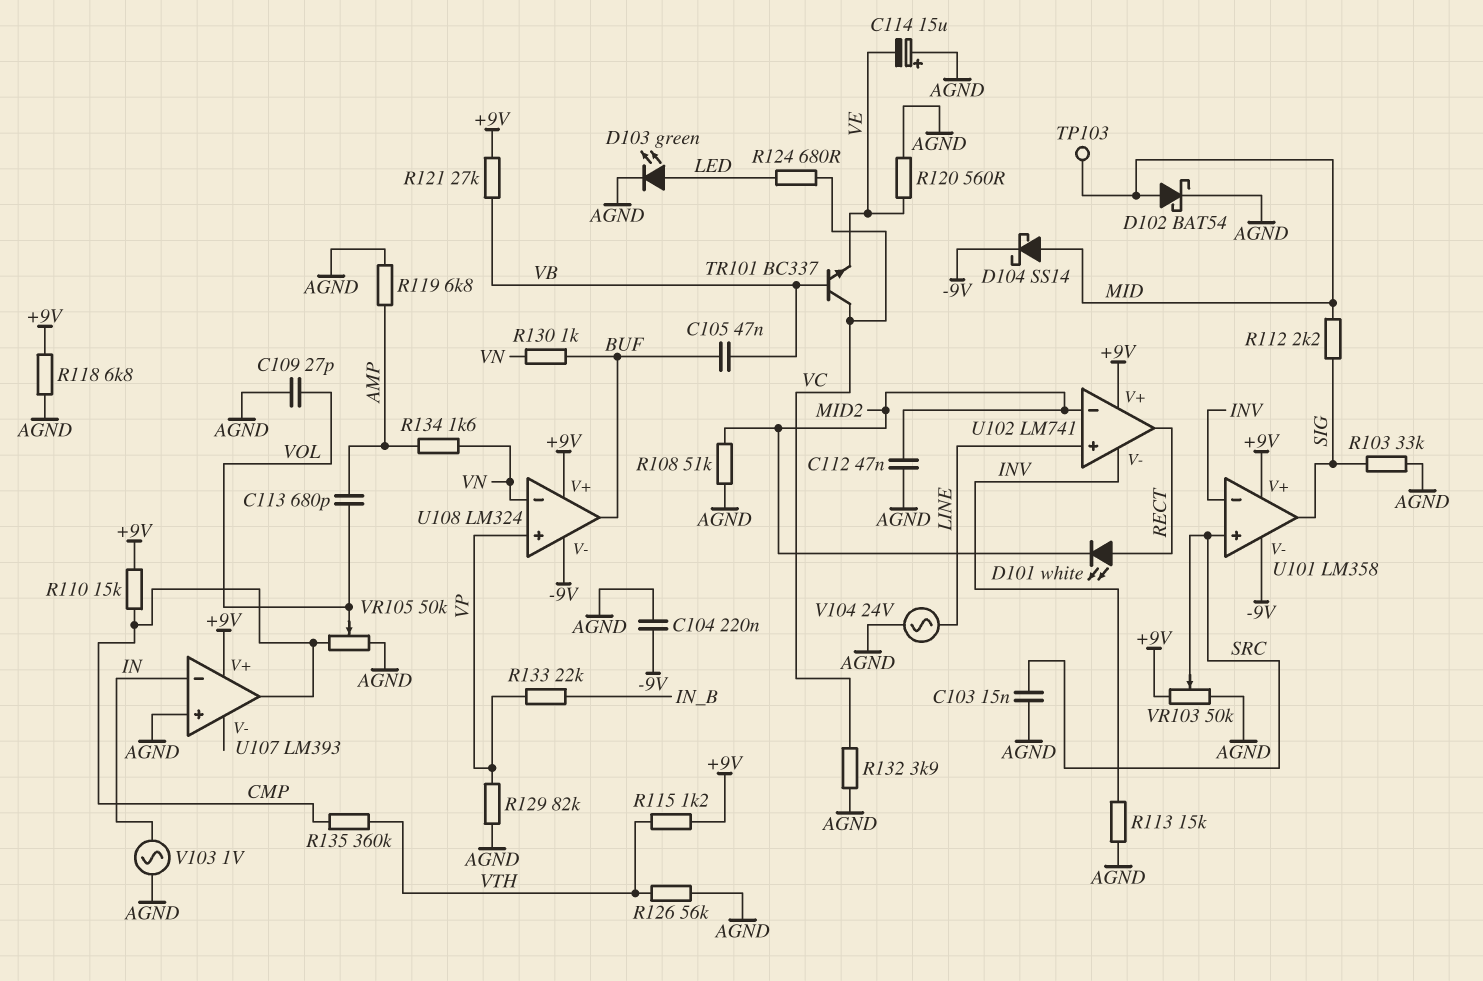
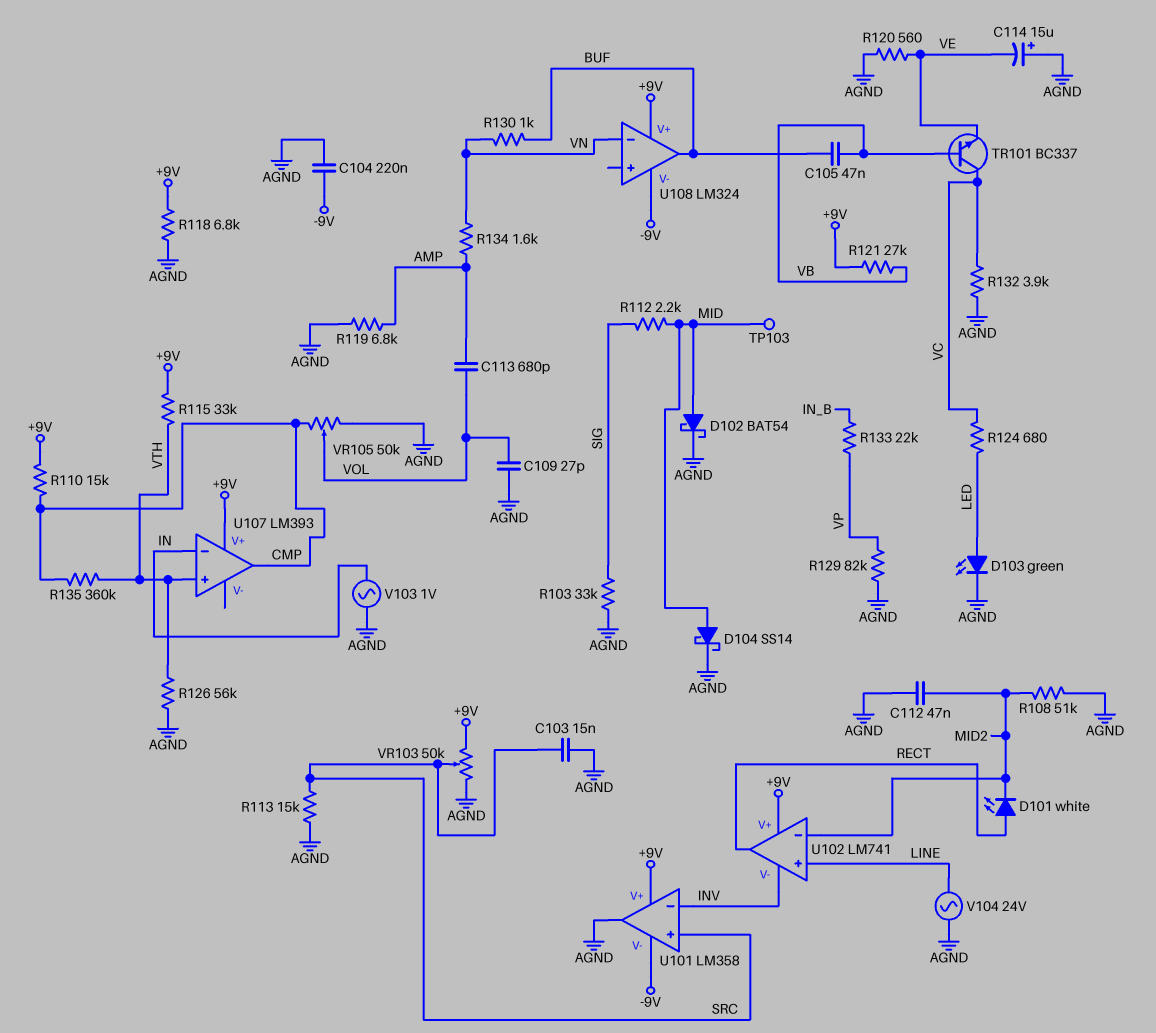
D104: schottky SS14 (A MID, K -9V) -> schottky SS14 (A MID, K AGND)
R113: 15k (AGND, INV) -> 15k (AGND, SRC)
R115: 1.2k (+9V, VTH) -> 33k (+9V, VTH)
U101 pin out: SIG -> AGND
U107 pin in+: AGND -> VTH
U108 pin in+: VP -> none

